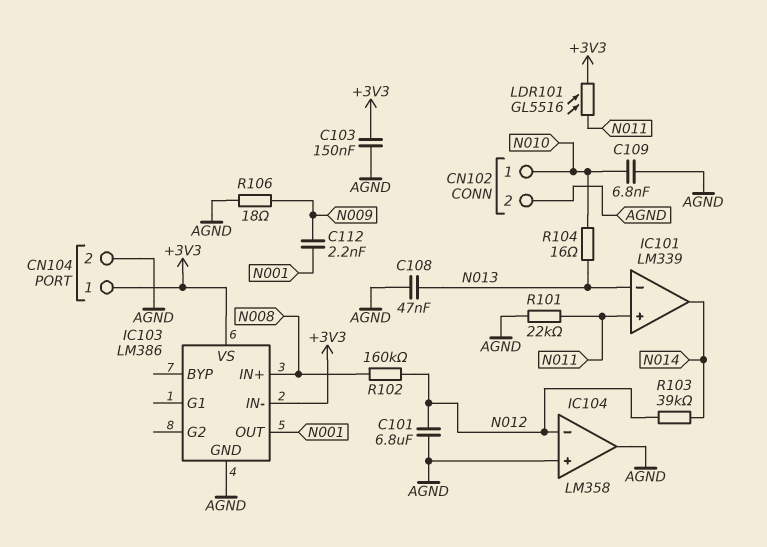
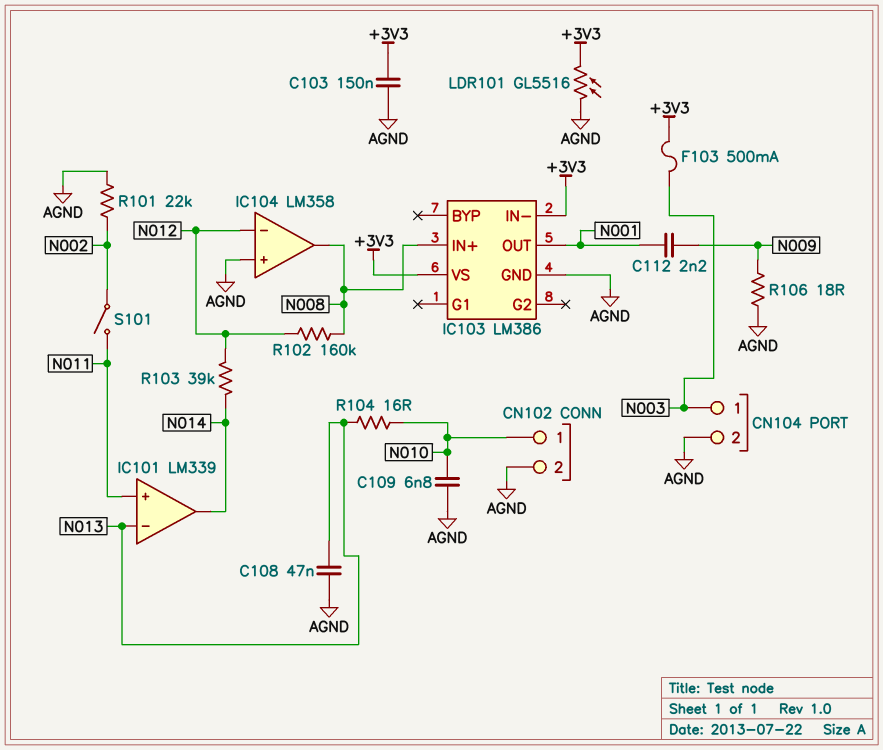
C101: 6.8uF (AGND, N012) -> none
CN104 pin 1: +3V3 -> N003
F103: none -> 500mA (+3V3, N003)
IC104 pin out: AGND -> N008
LDR101: GL5516 (+3V3, N011) -> GL5516 (+3V3, AGND)
R101: 22k (AGND, N011) -> 22k (AGND, N002)
S101: none -> switch (N002, N011)

